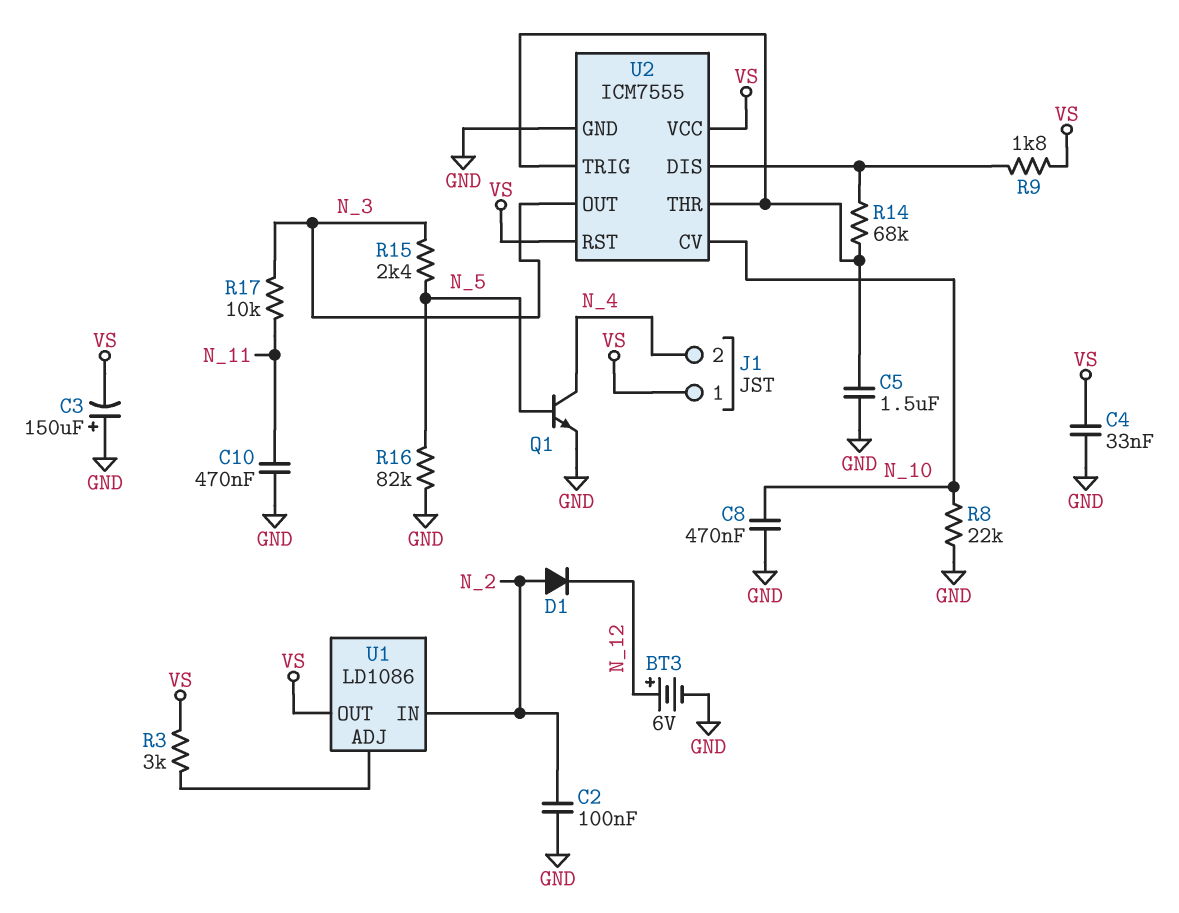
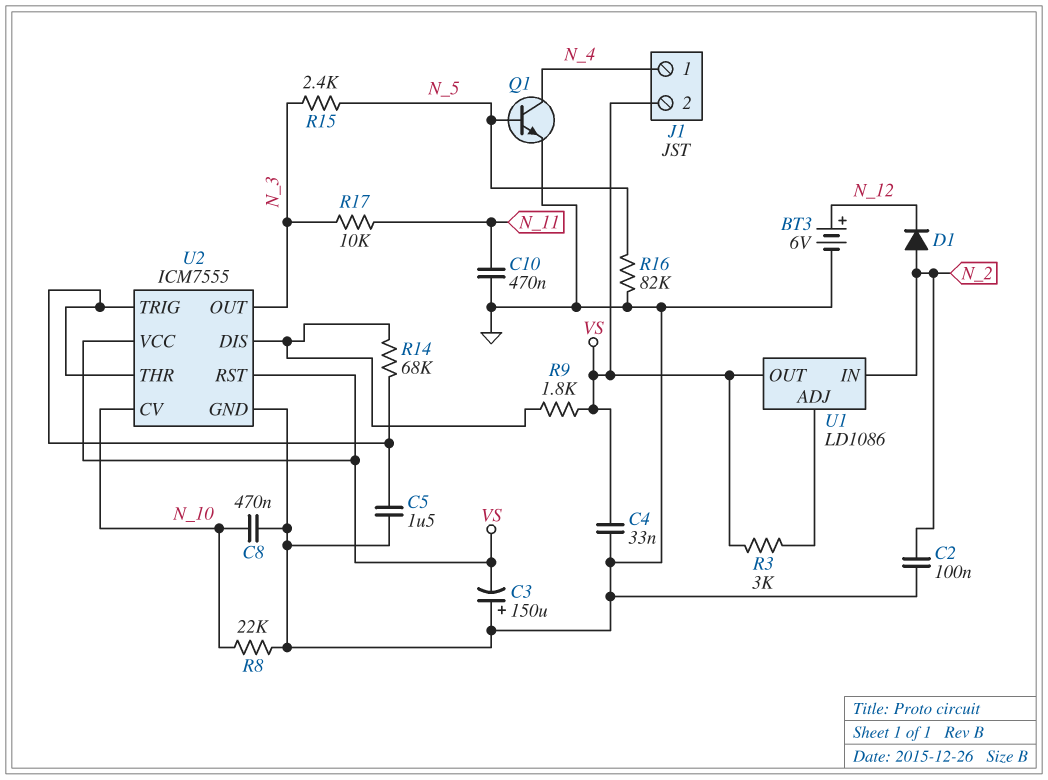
J1 pin 1: VS -> N_4
J1 pin 2: N_4 -> VS

